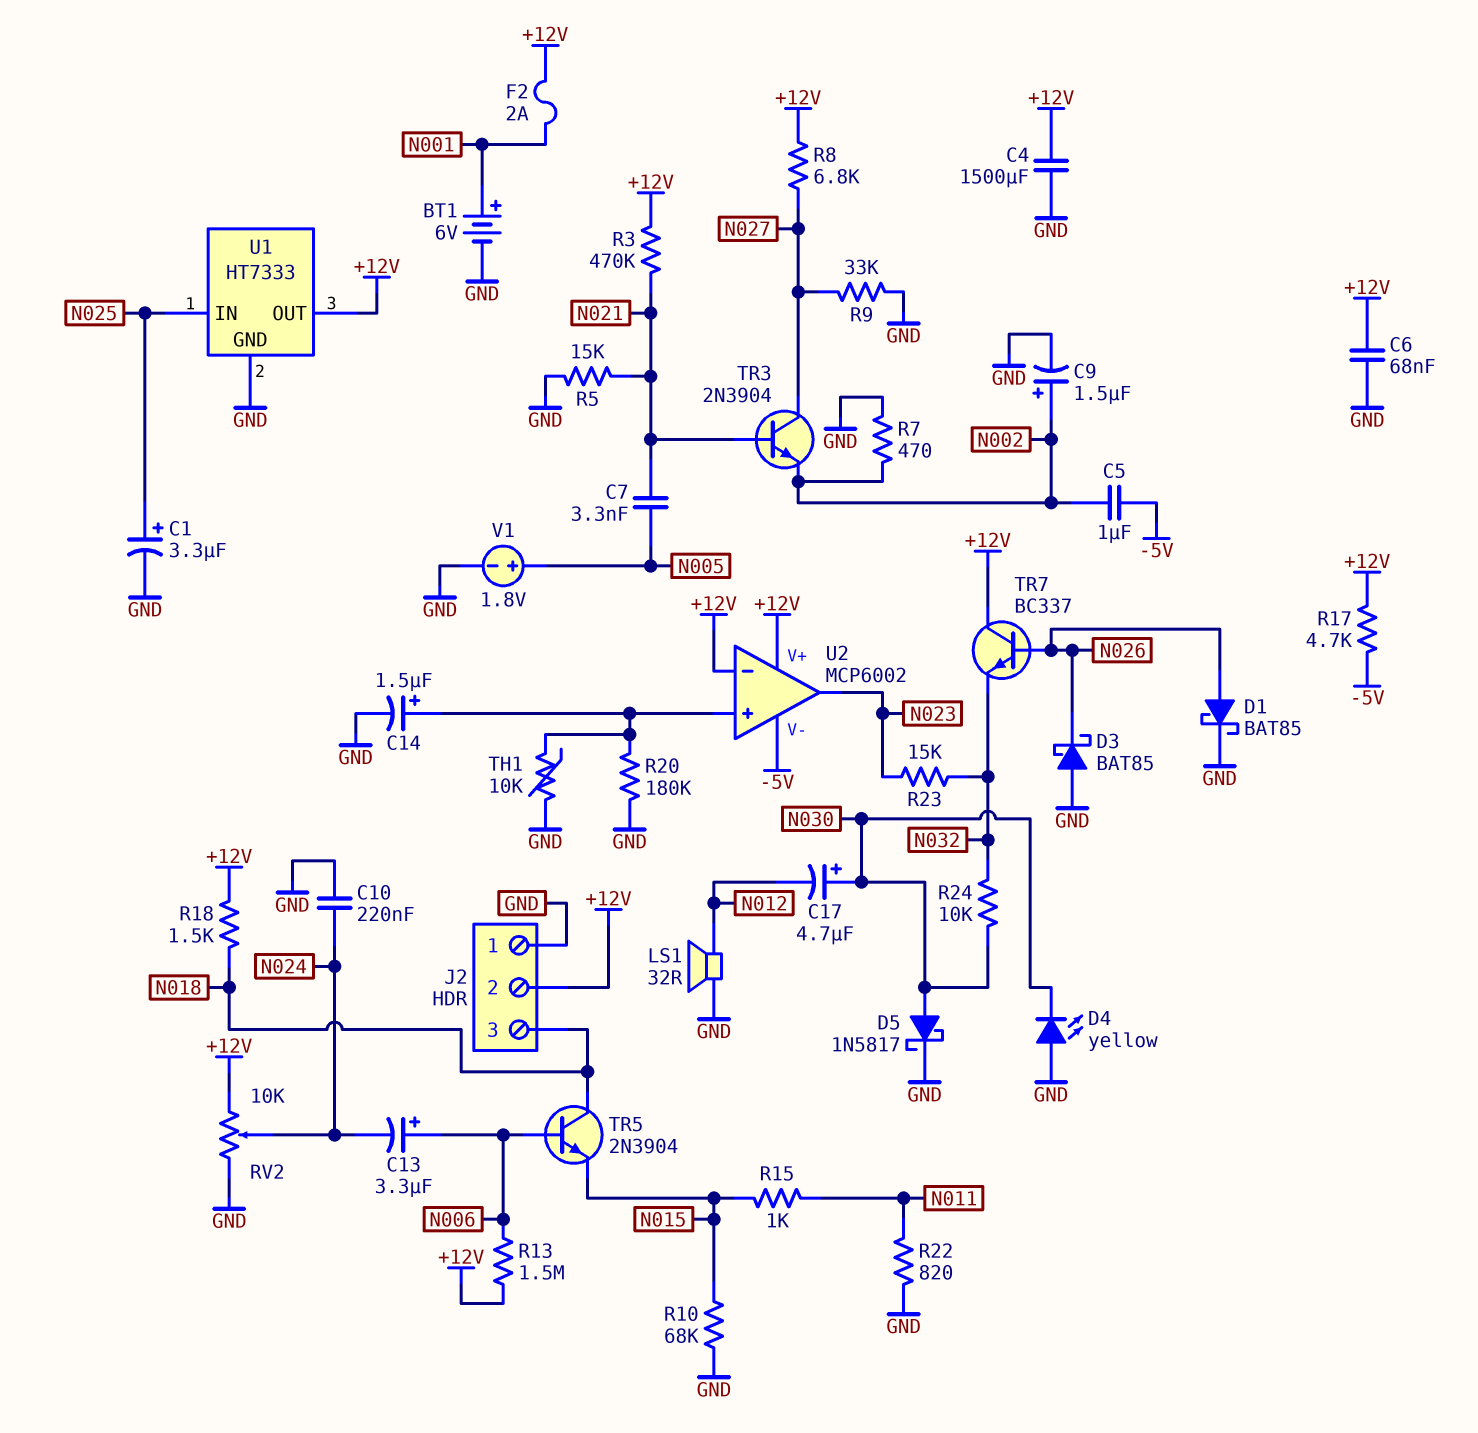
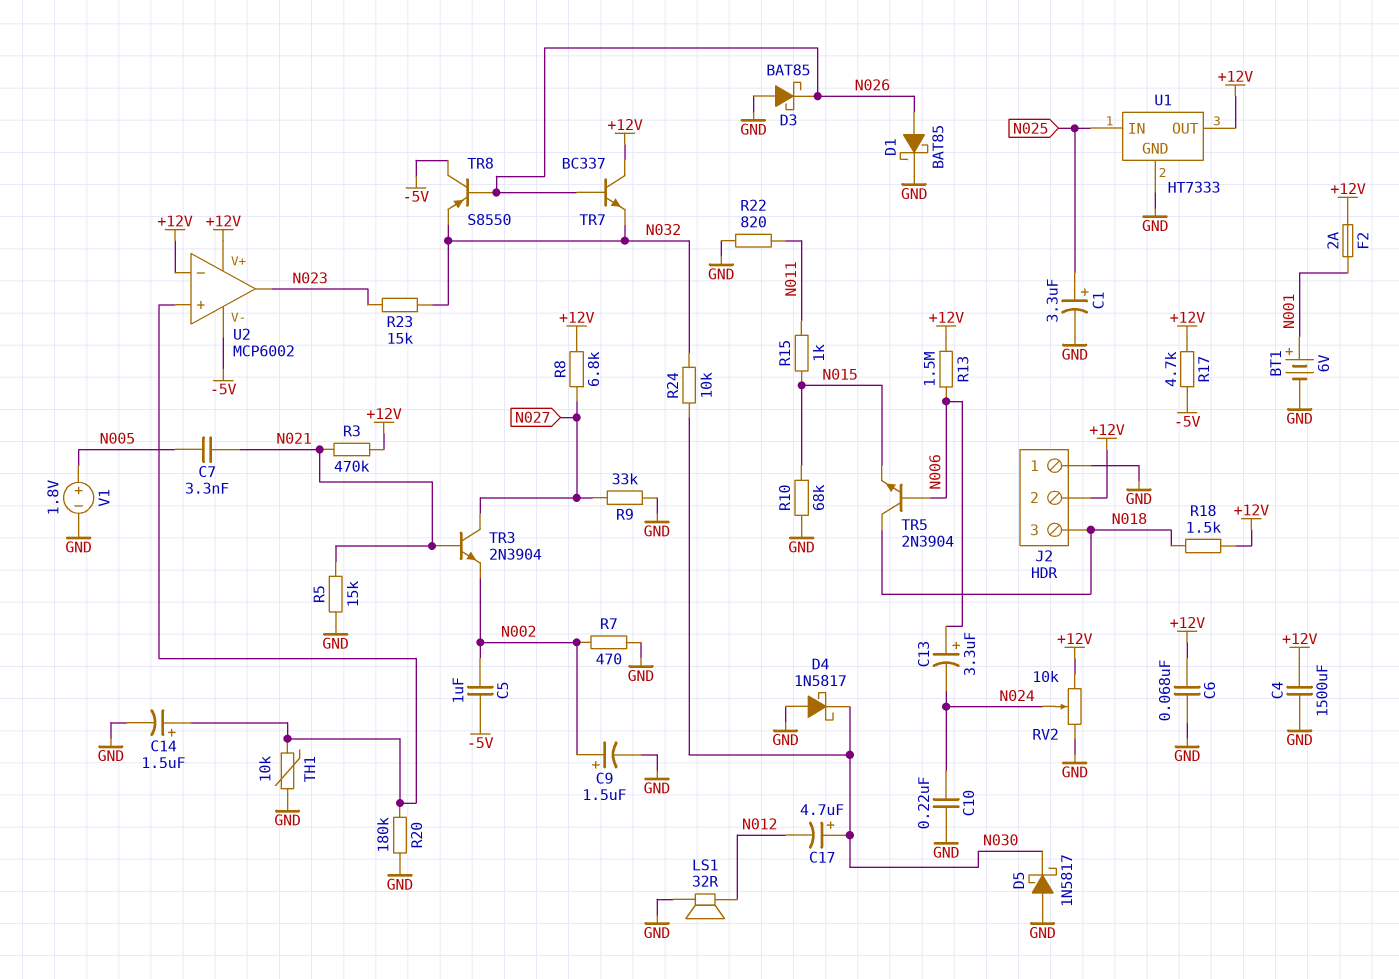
D4: LED yellow (A GND, K N030) -> schottky 1N5817 (A GND, K N030)
D5: schottky 1N5817 (A N030, K GND) -> schottky 1N5817 (A GND, K N030)
TR8: none -> PNP S8550 (B N026, C -5V, E N032)

